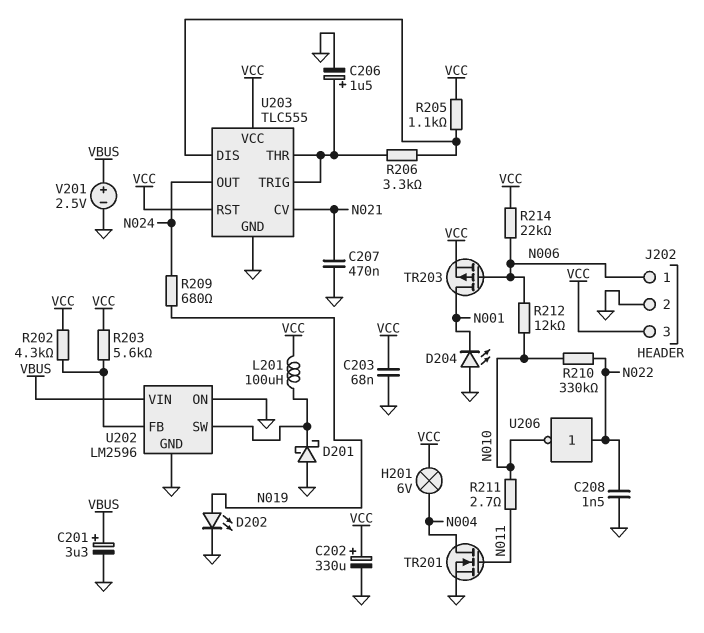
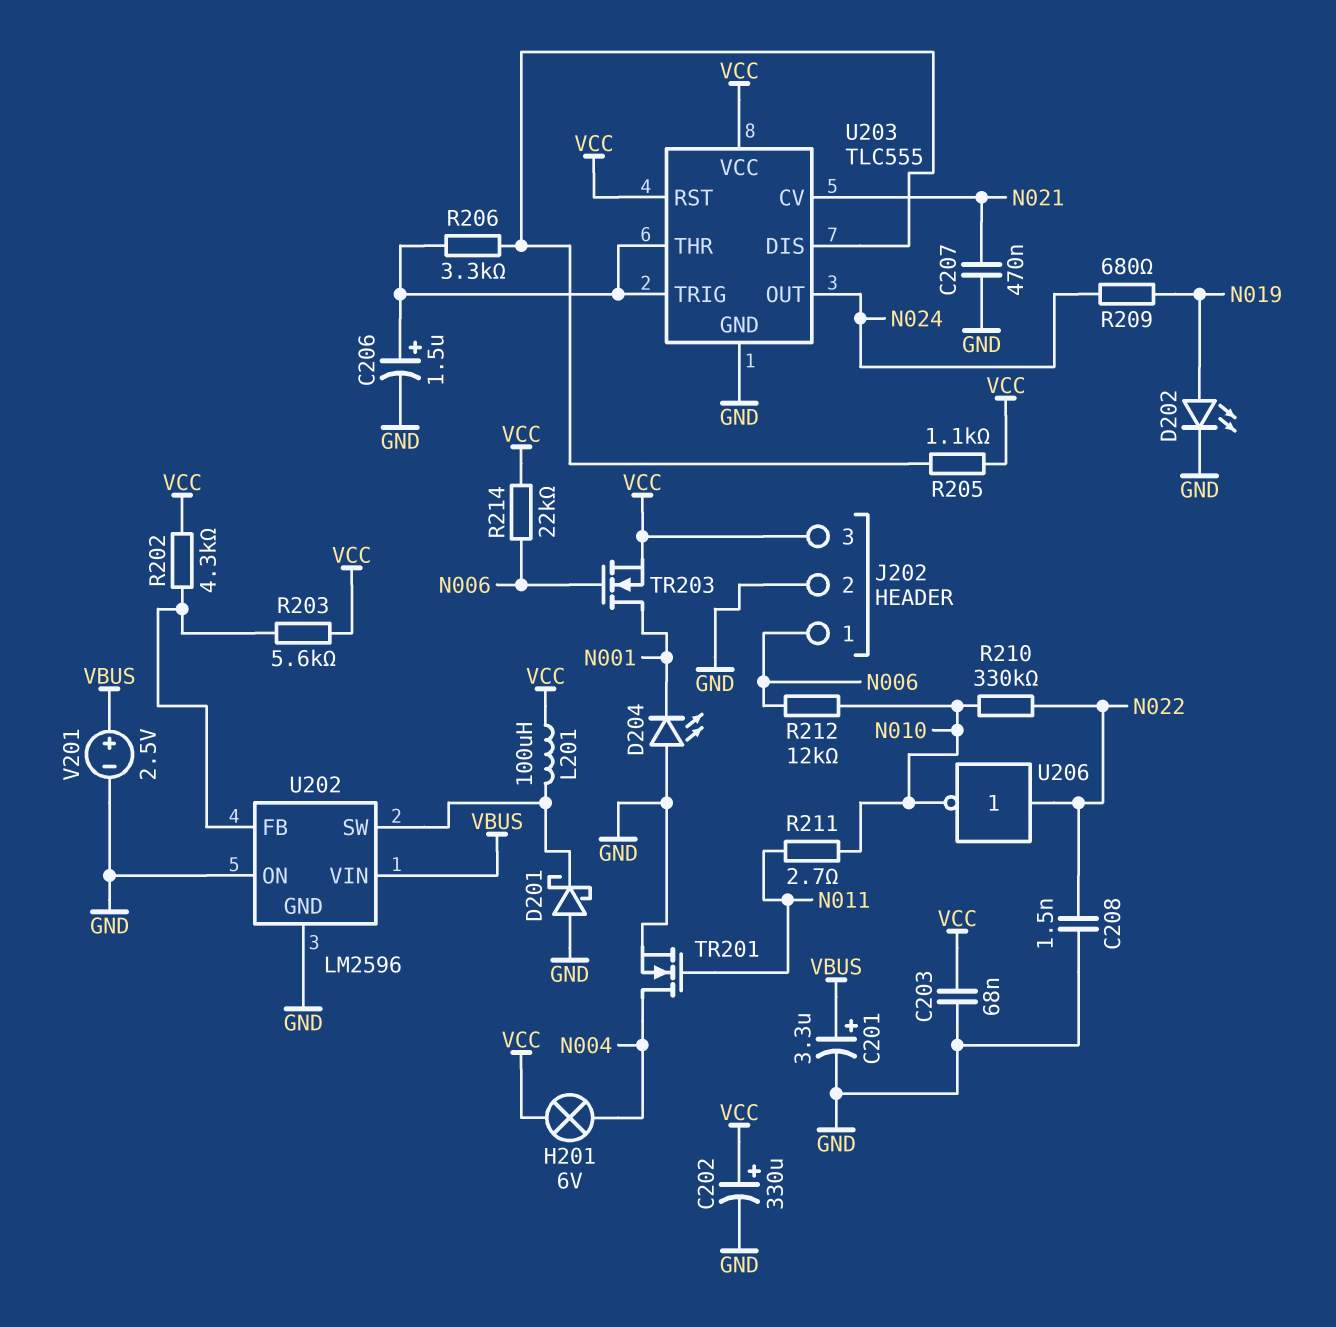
TR203: PMOS (G N006, D N001, S VCC) -> NMOS (G N006, D N001, S VCC)

